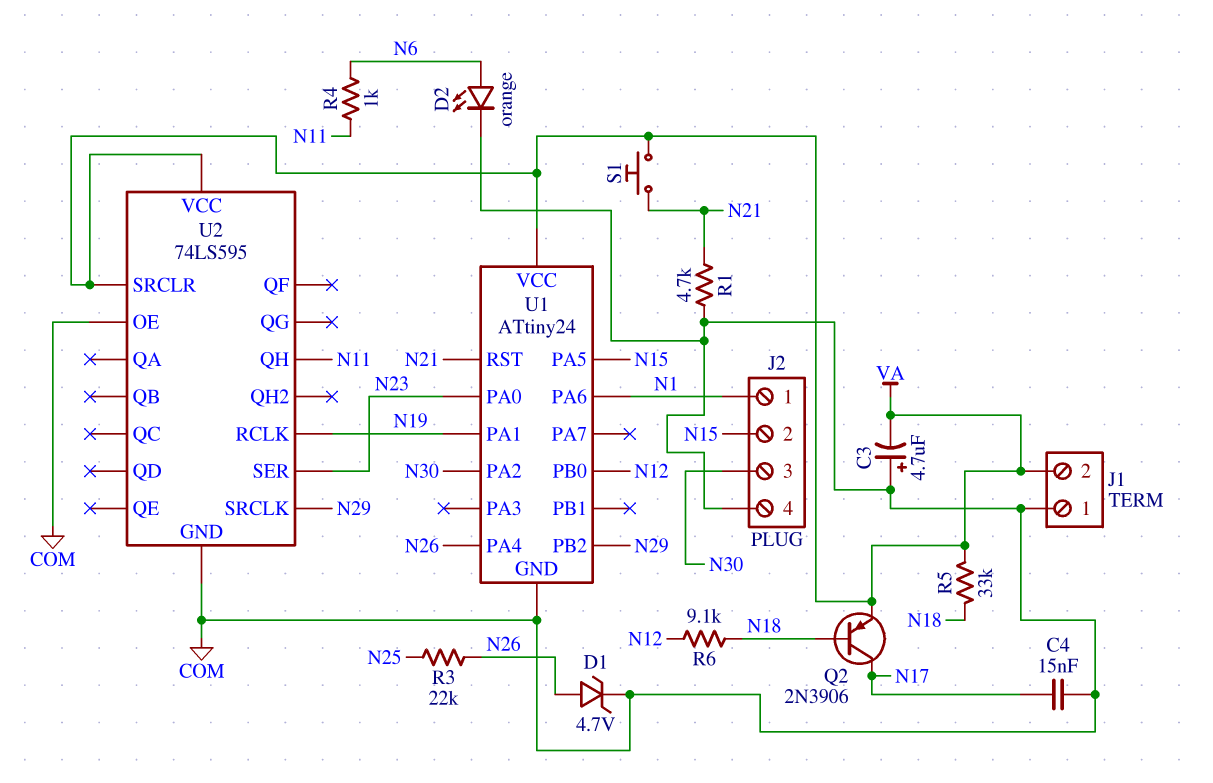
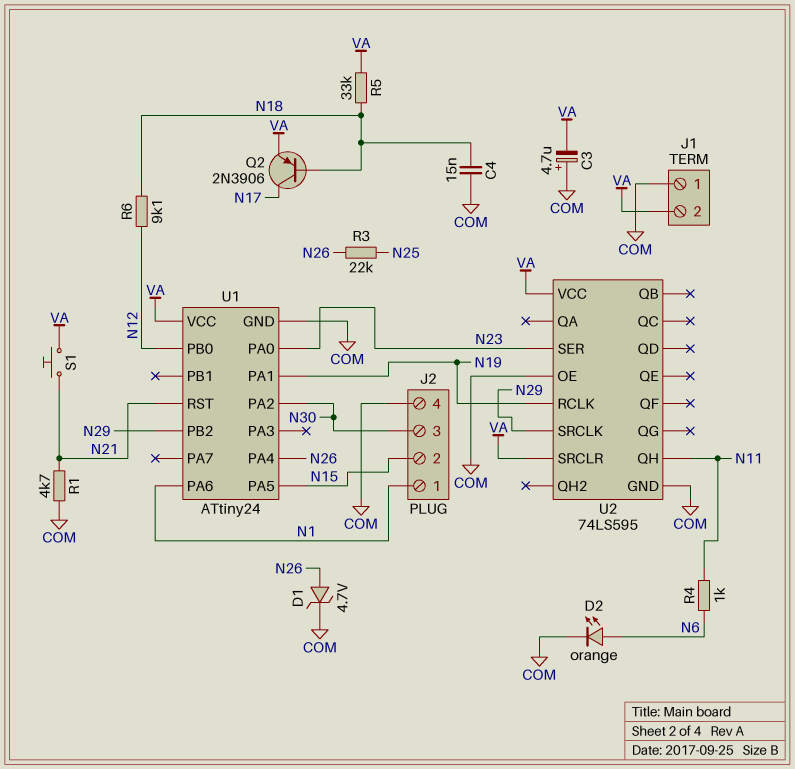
C4: 15nF (COM, N17) -> 15nF (COM, N18)

